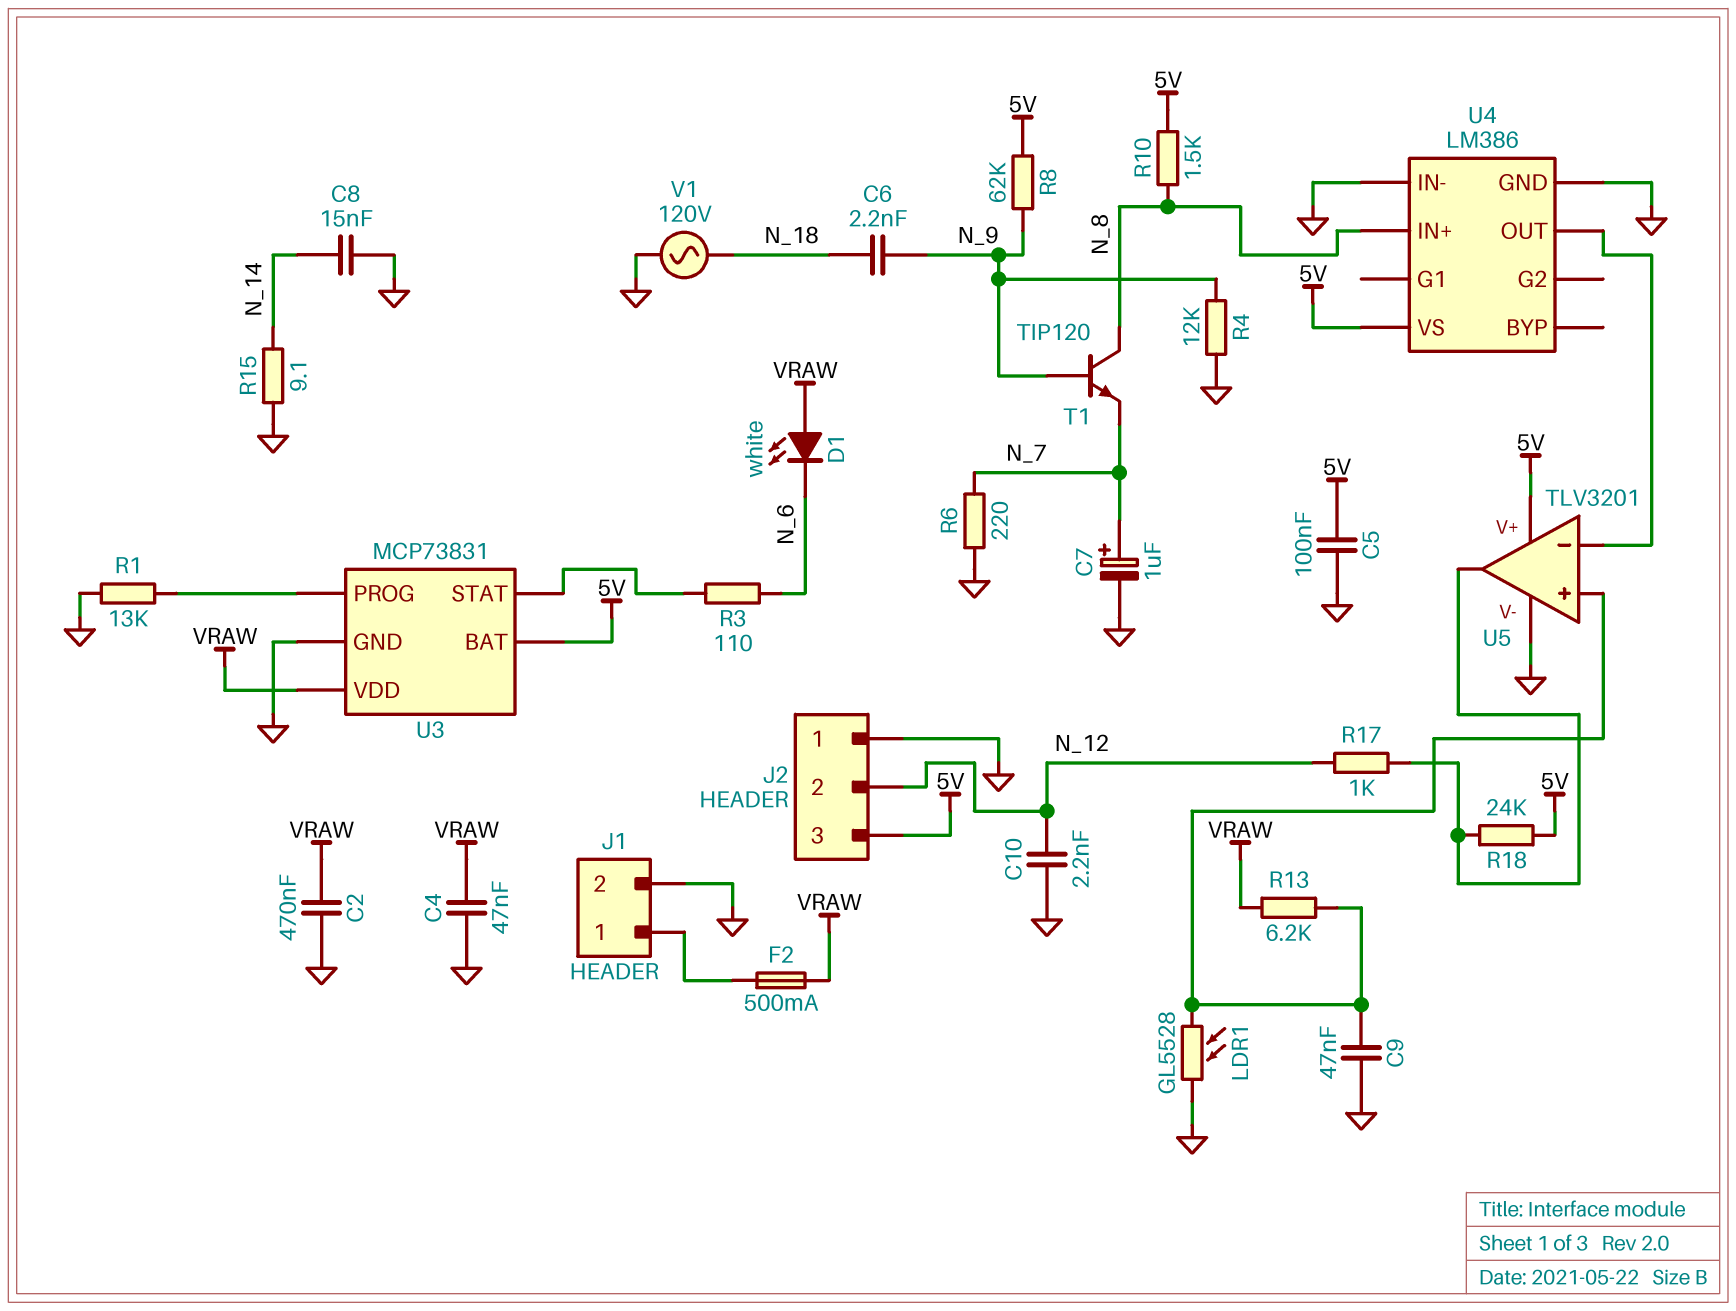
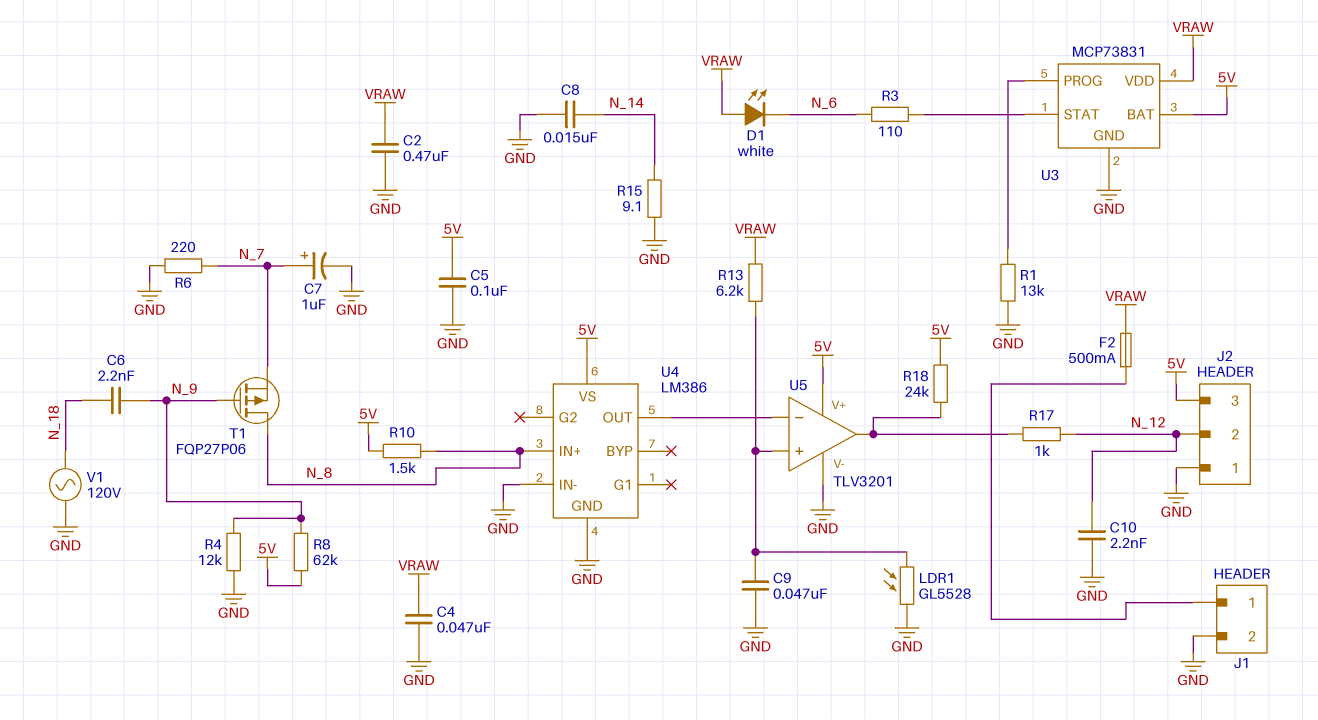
T1: NPN TIP120 (B N_9, C N_8, E N_7) -> PMOS FQP27P06 (G N_9, D N_8, S N_7)

